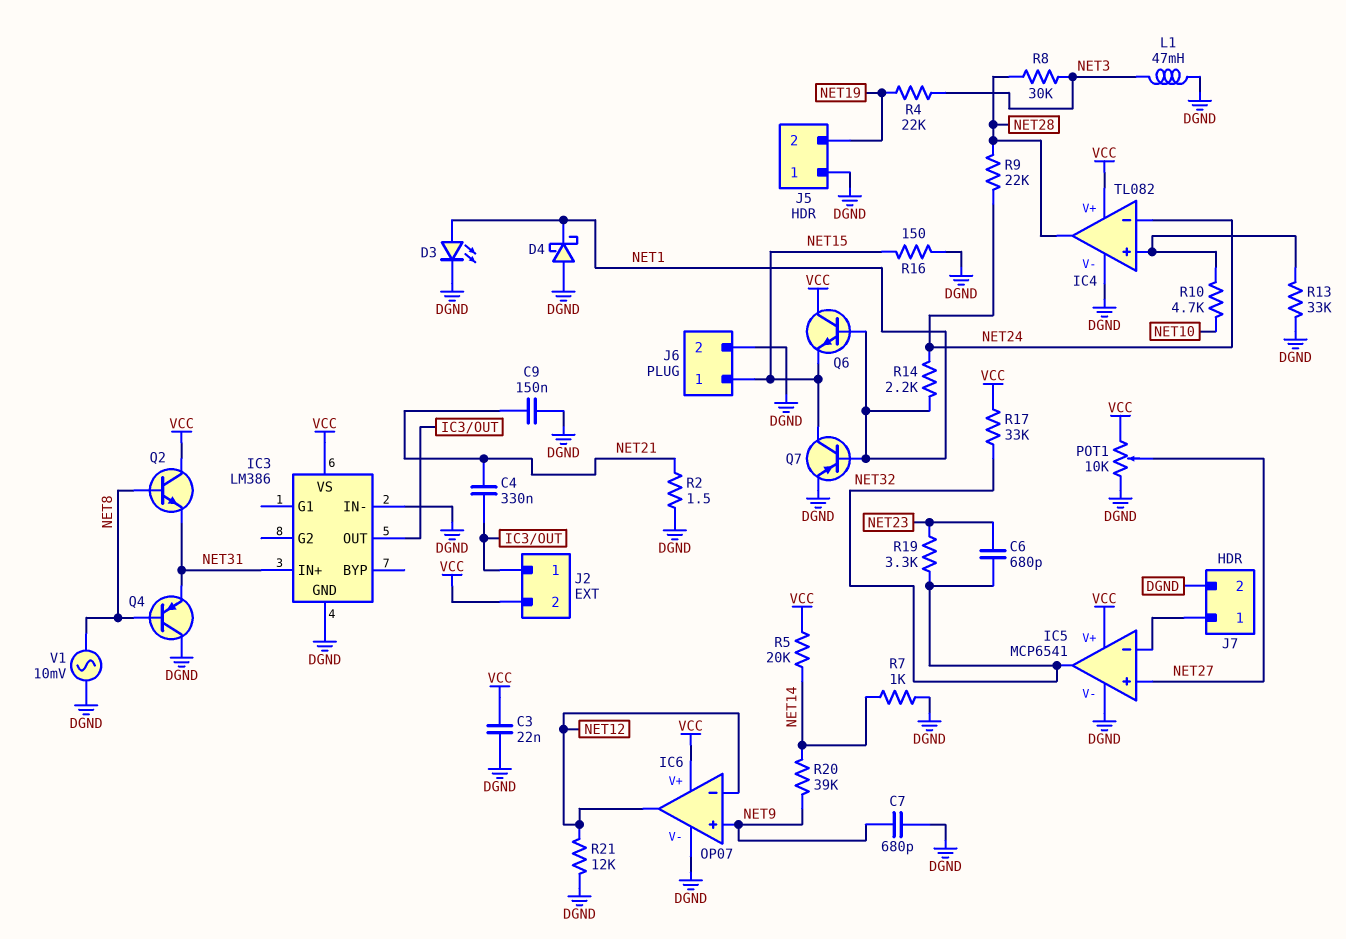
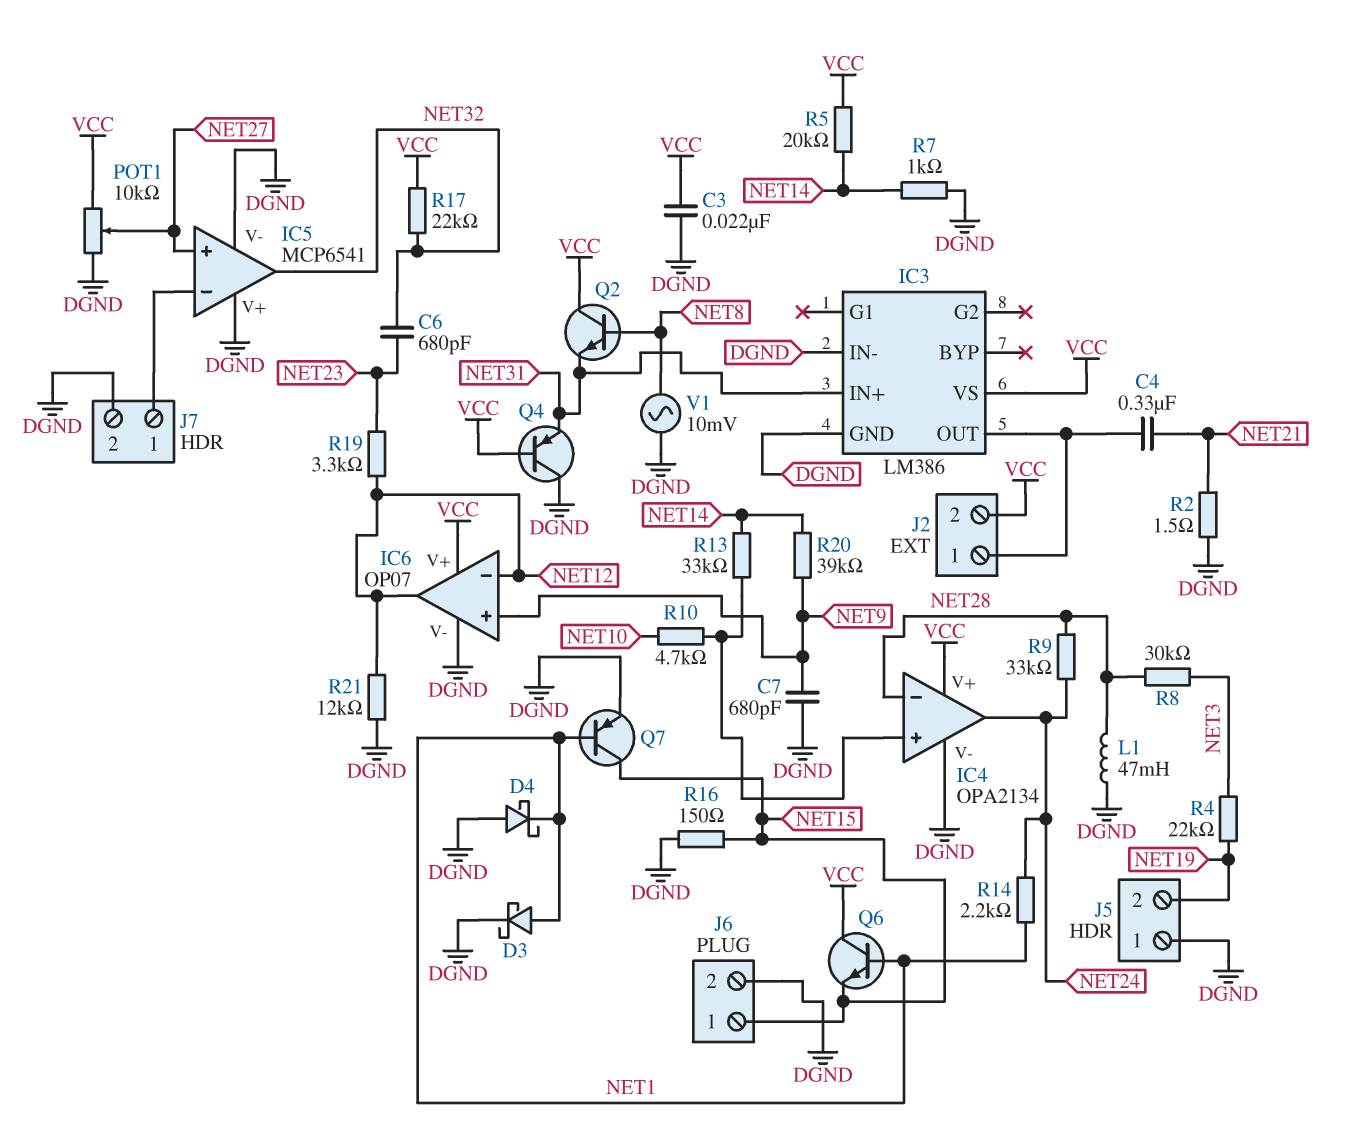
C9: 150nF (DGND, NET21) -> none
D3: LED (A NET1, K DGND) -> schottky (A NET1, K DGND)
IC4: TL082 -> OPA2134
IC4 pin in-: NET24 -> NET28
IC4 pin out: NET28 -> NET24
IC5 pin V+: VCC -> DGND
L1: 47mH (DGND, NET3) -> 47mH (DGND, NET28)
Q4: PNP (B NET8, C DGND, E NET31) -> PNP (B VCC, C DGND, E NET31)
R9: 22k (NET24, NET28) -> 33k (NET24, NET28)
R13: 33k (DGND, IC4/in+) -> 33k (IC4/in+, NET14)
R17: 33k (NET32, VCC) -> 22k (NET32, VCC)
R19: 3.3k (NET23, NET32) -> 3.3k (NET12, NET23)

